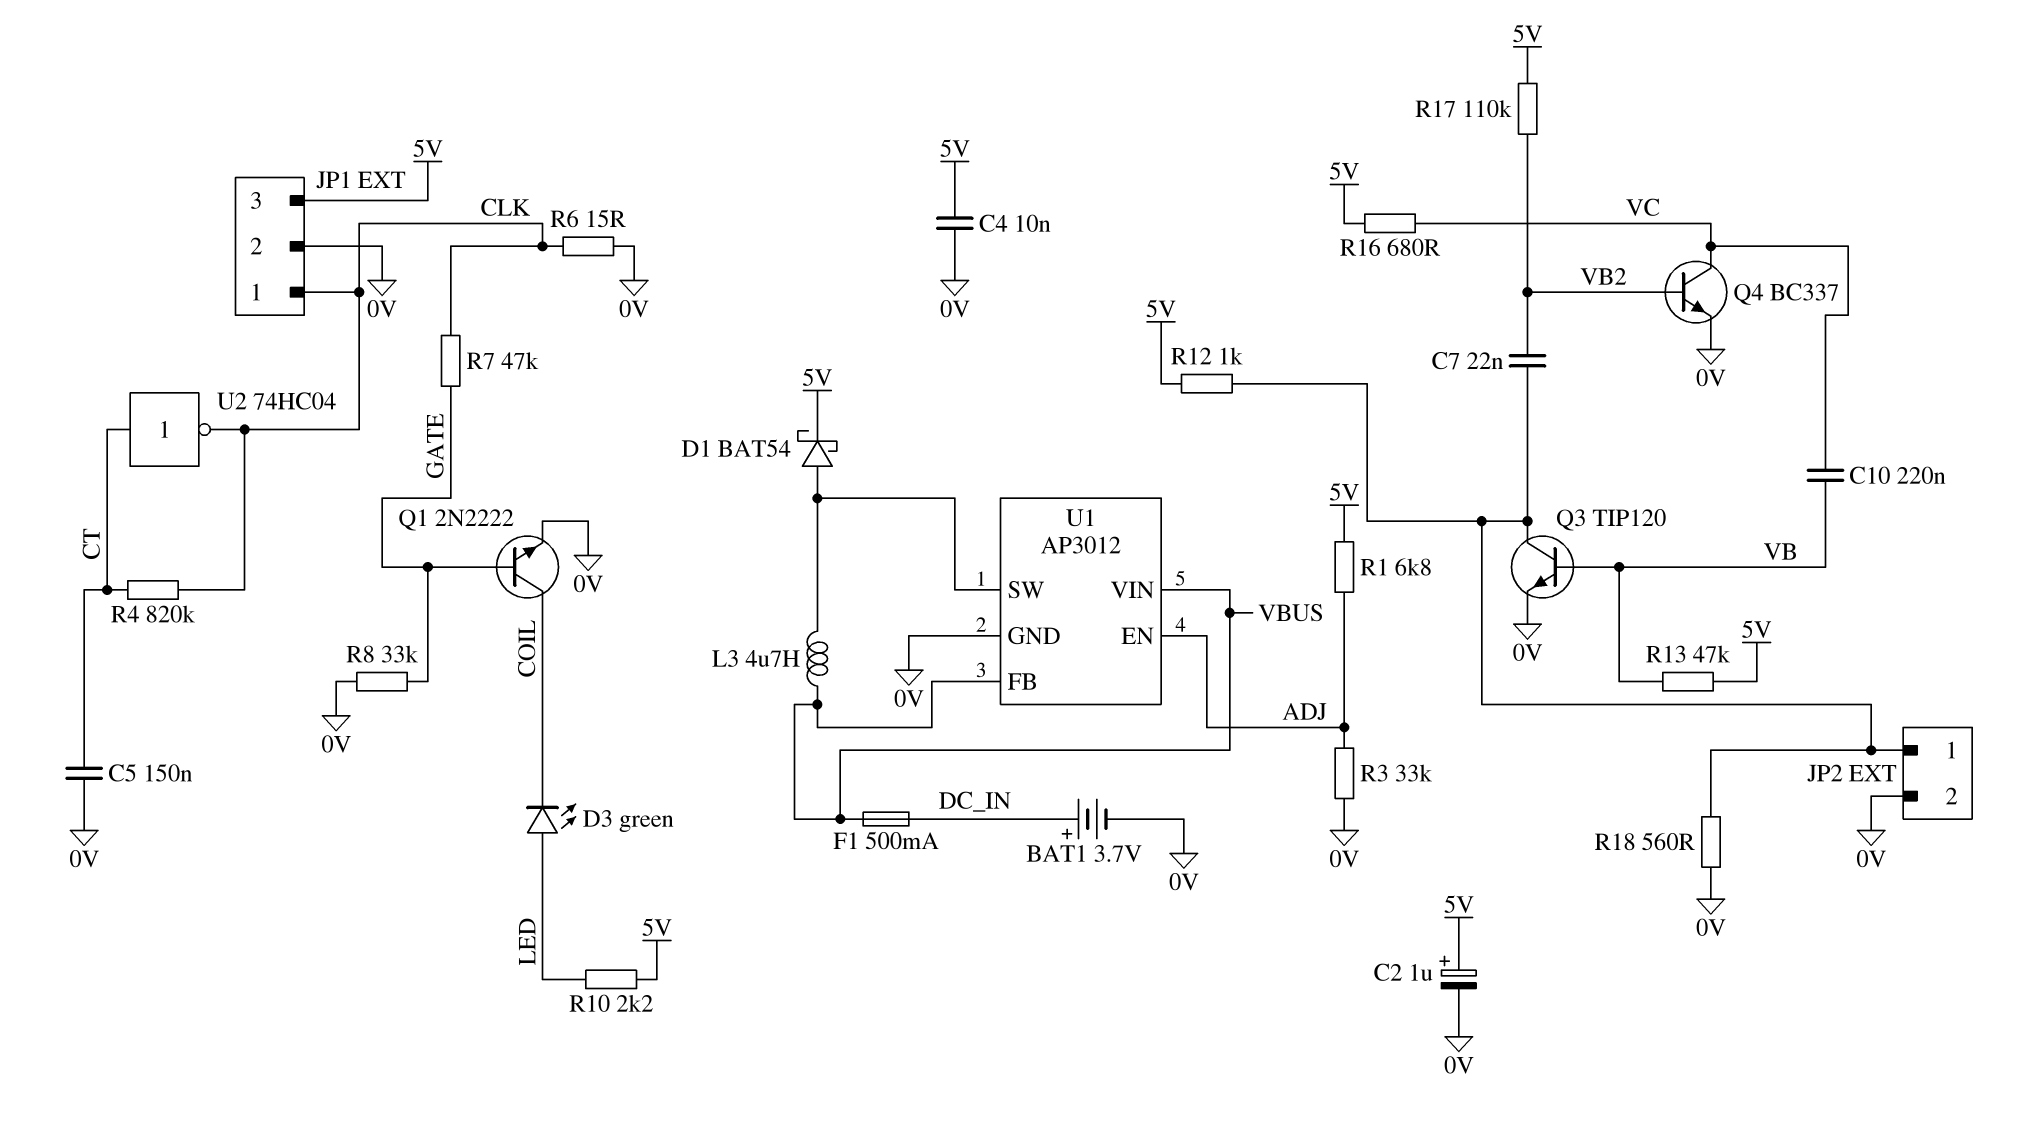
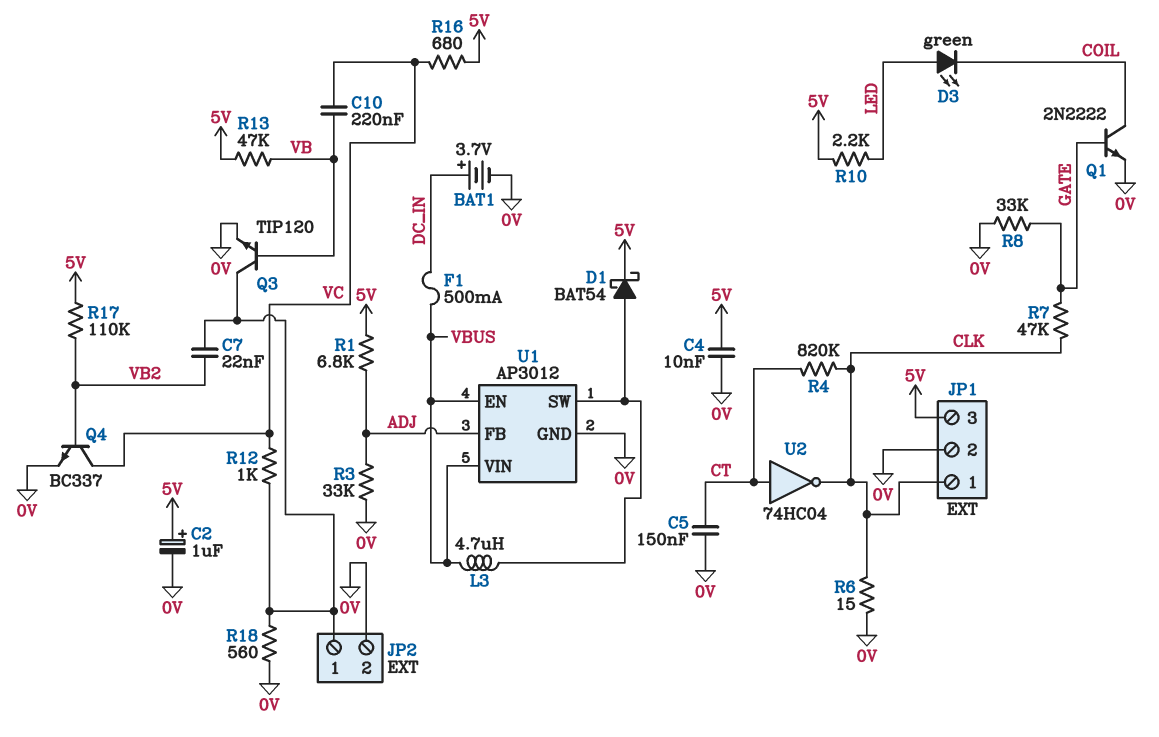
R12: 1k (5V, JP2/1) -> 1k (JP2/1, VC)
U1 pin EN: ADJ -> VBUS
U1 pin FB: VBUS -> ADJ

